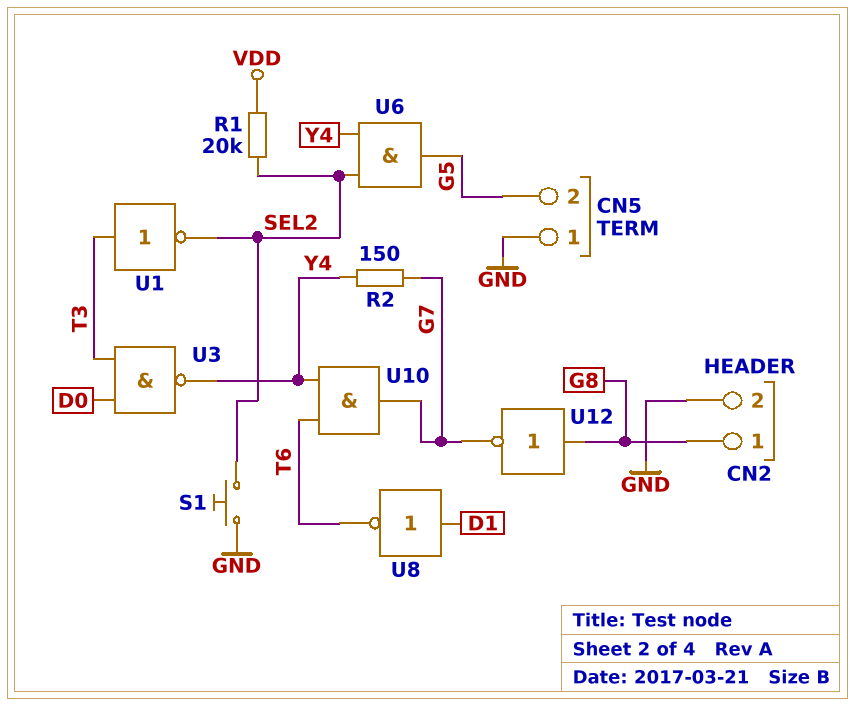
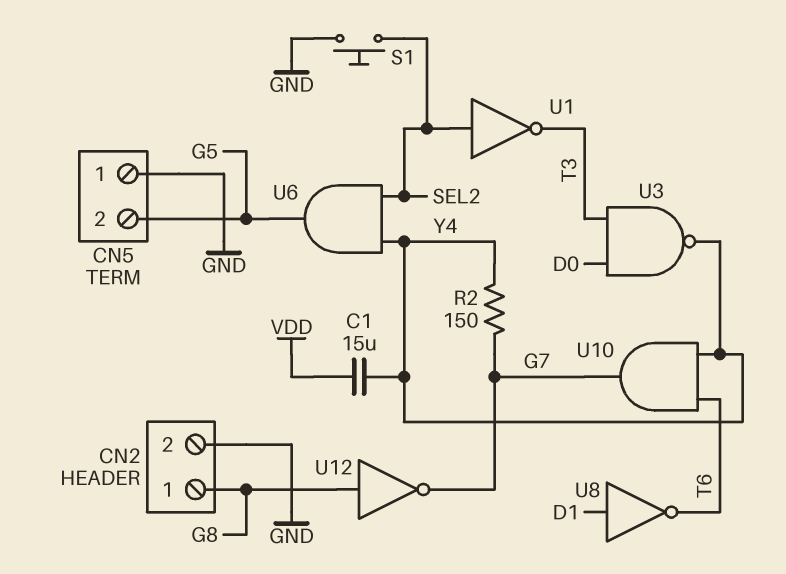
C1: none -> 15uF (VDD, Y4)
R1: 20k (SEL2, VDD) -> none
U1: NOT (in T3, out SEL2) -> NOT (in SEL2, out T3)

